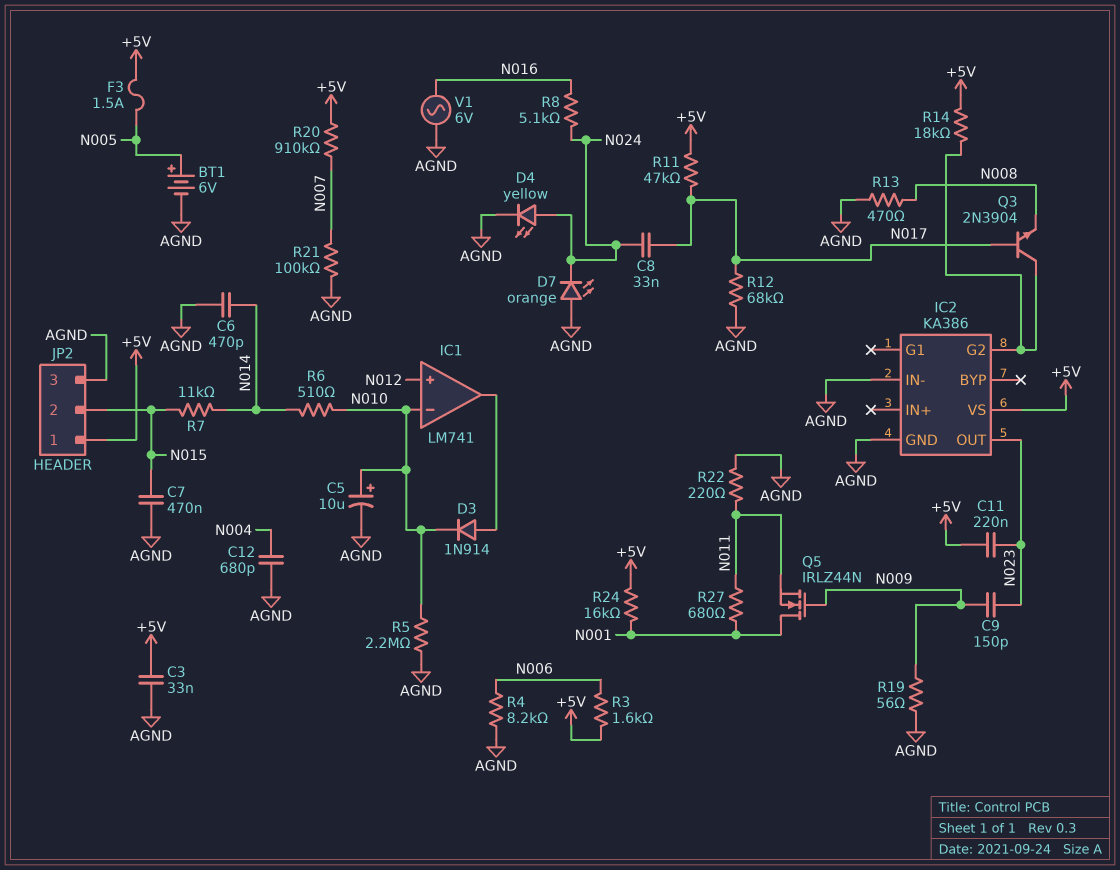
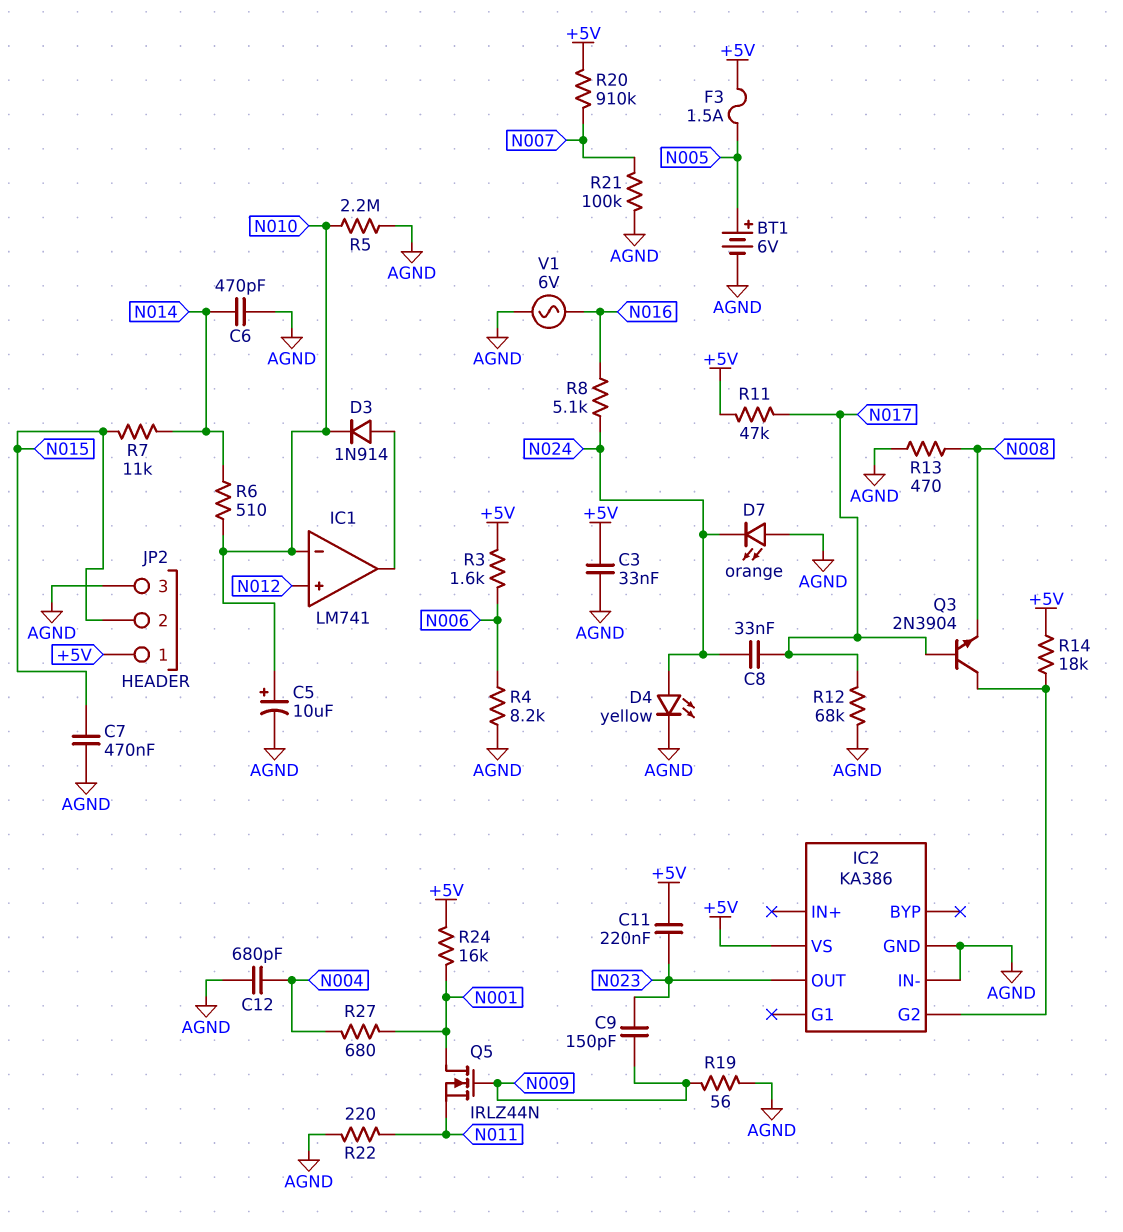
R27: 680 (N001, N011) -> 680 (N001, N004)

